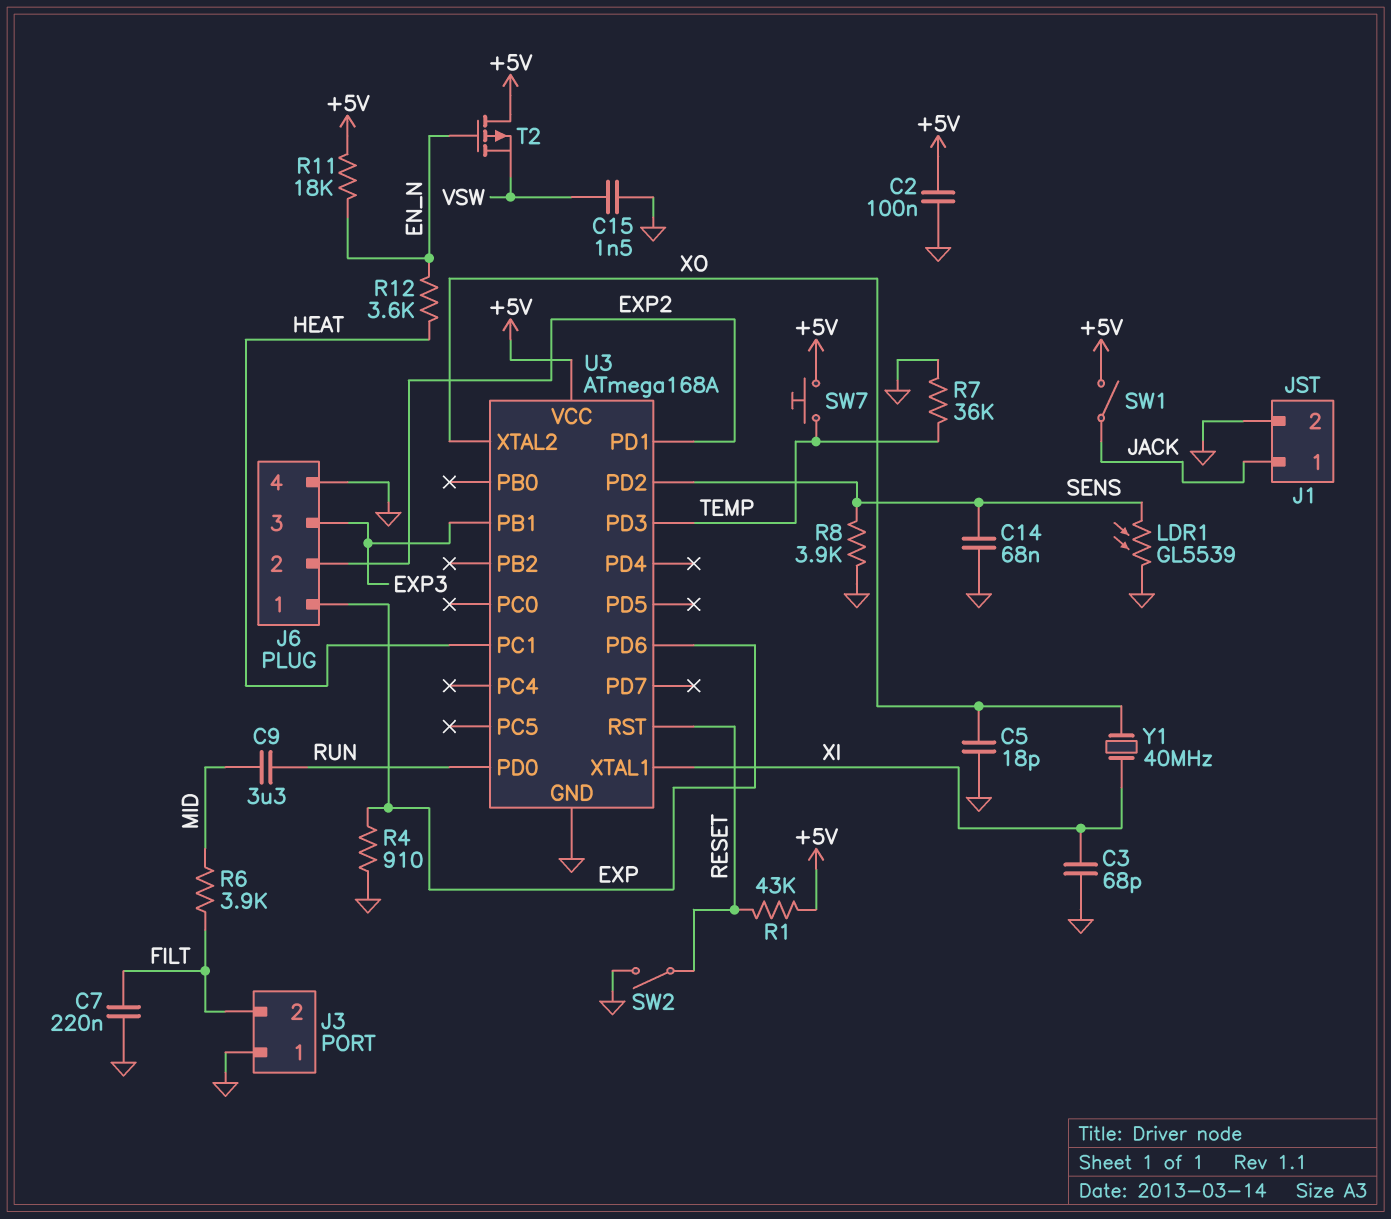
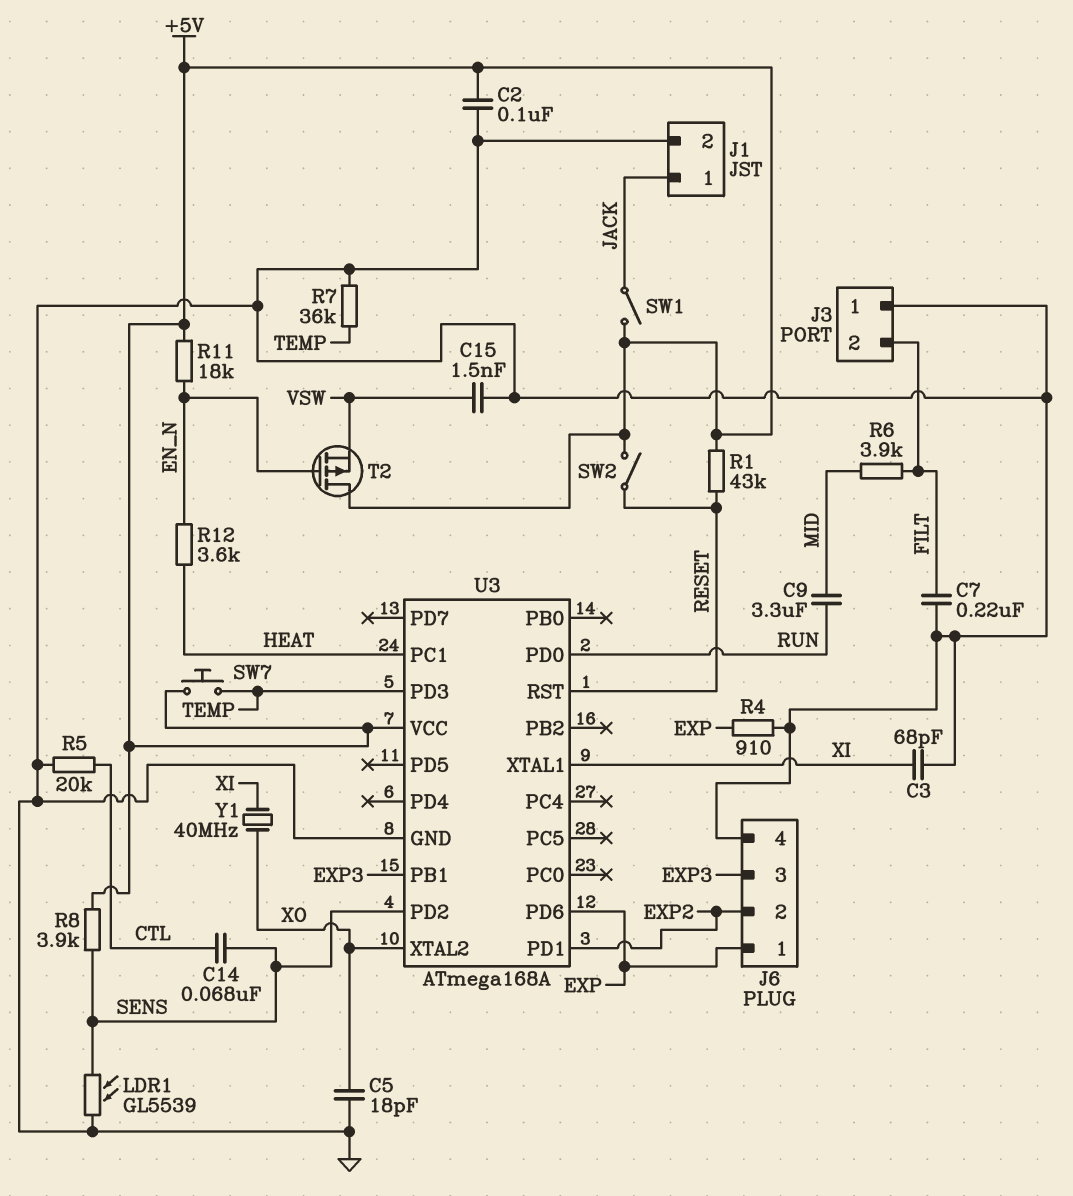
C14: 68nF (GND, SENS) -> 68nF (CTL, SENS)
R5: none -> 20k (CTL, GND)
R8: 3.9k (GND, SENS) -> 3.9k (+5V, SENS)
SW2: switch (GND, RESET) -> switch (+5V, RESET)

